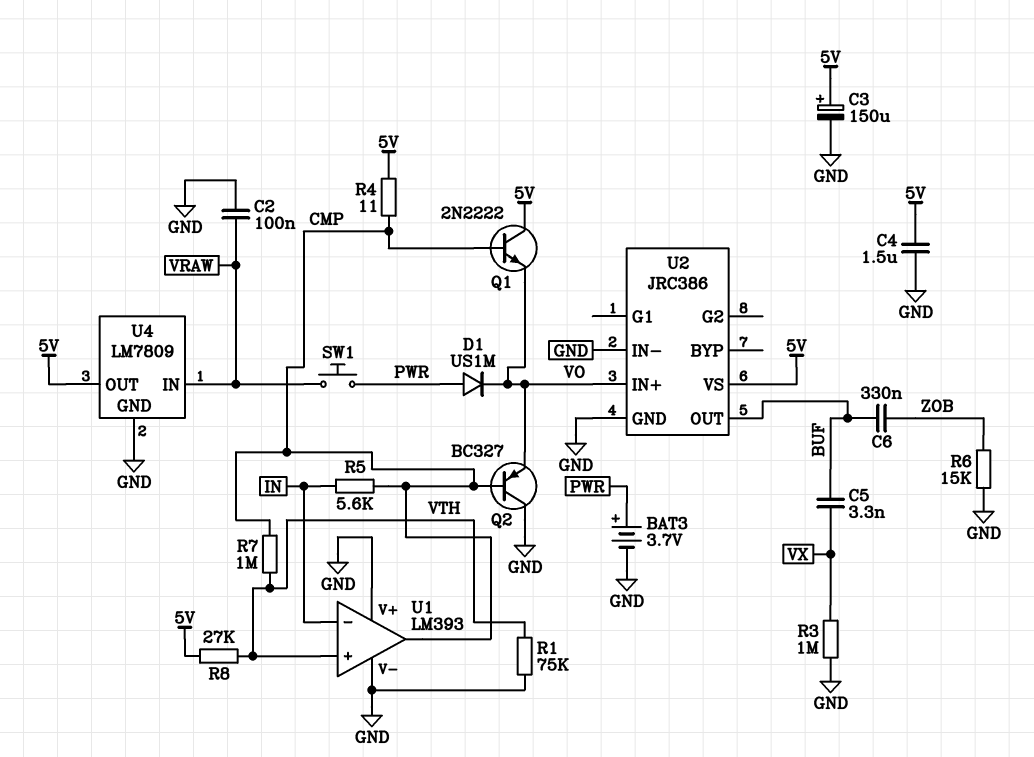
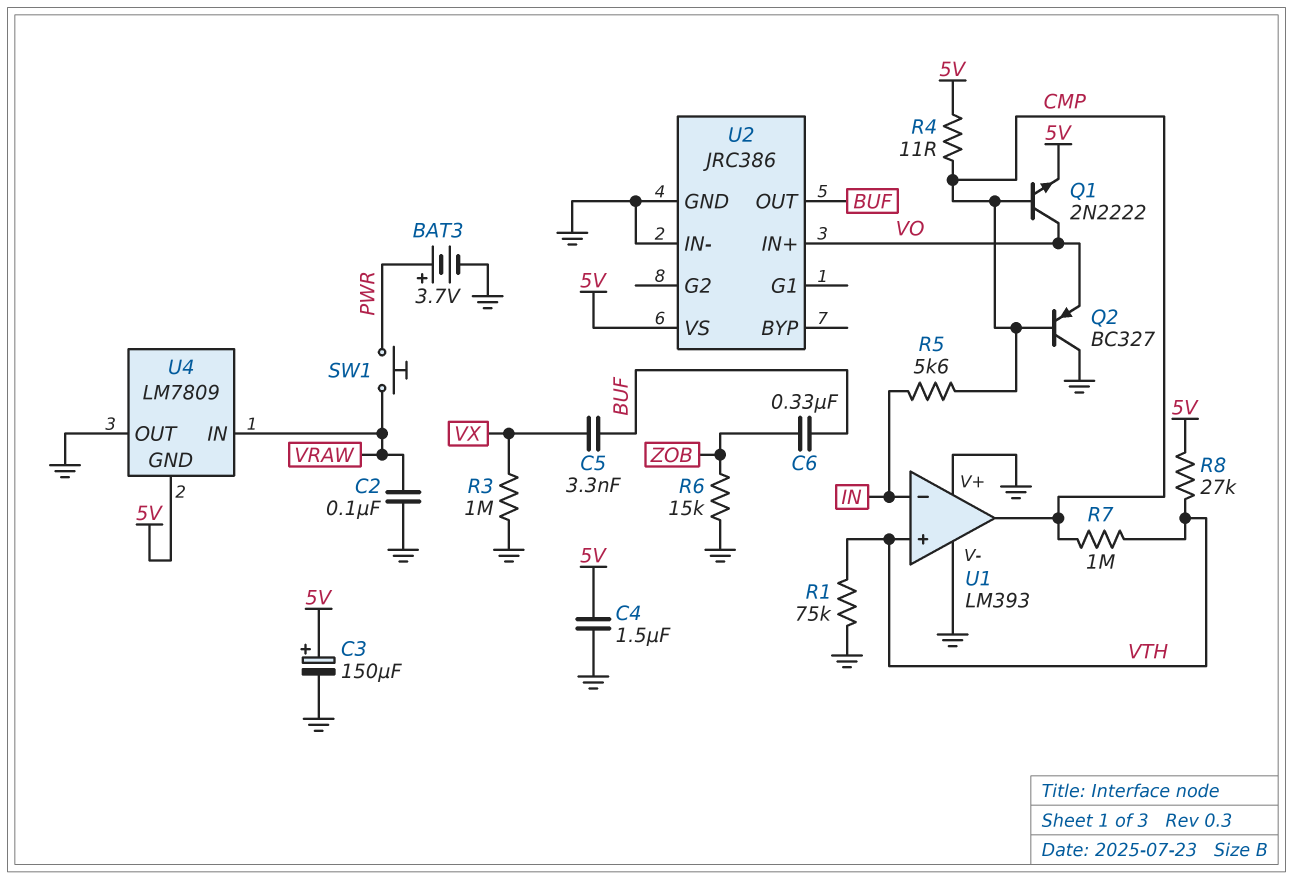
D1: diode US1M (A PWR, K VO) -> none
Q1: NPN 2N2222 (B CMP, C 5V, E VO) -> NPN 2N2222 (B CMP, C VO, E 5V)
U4 pin GND: GND -> 5V
U4 pin OUT: 5V -> GND

